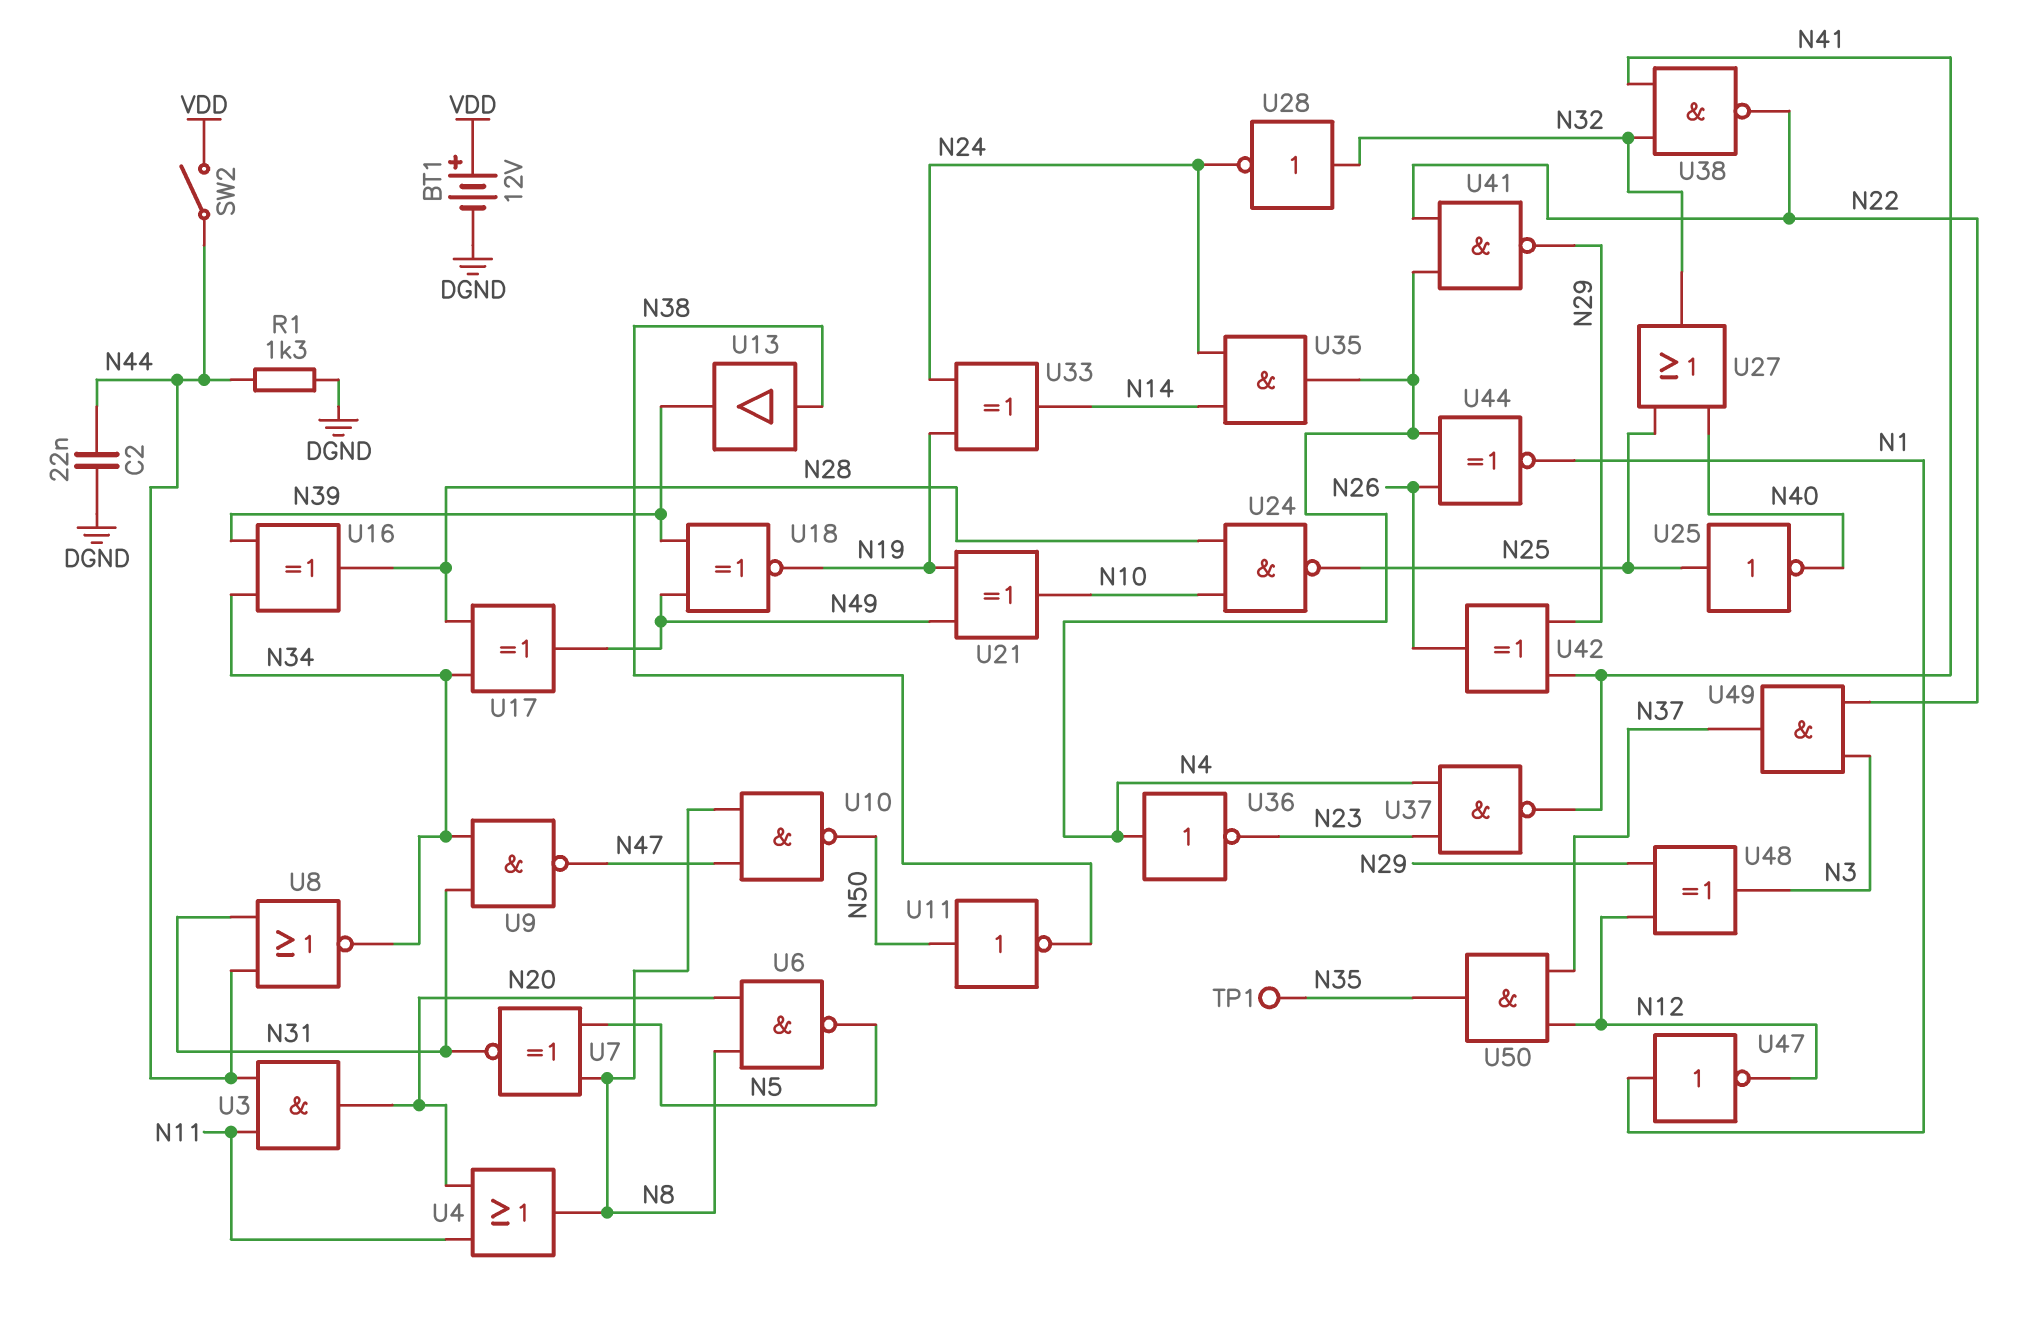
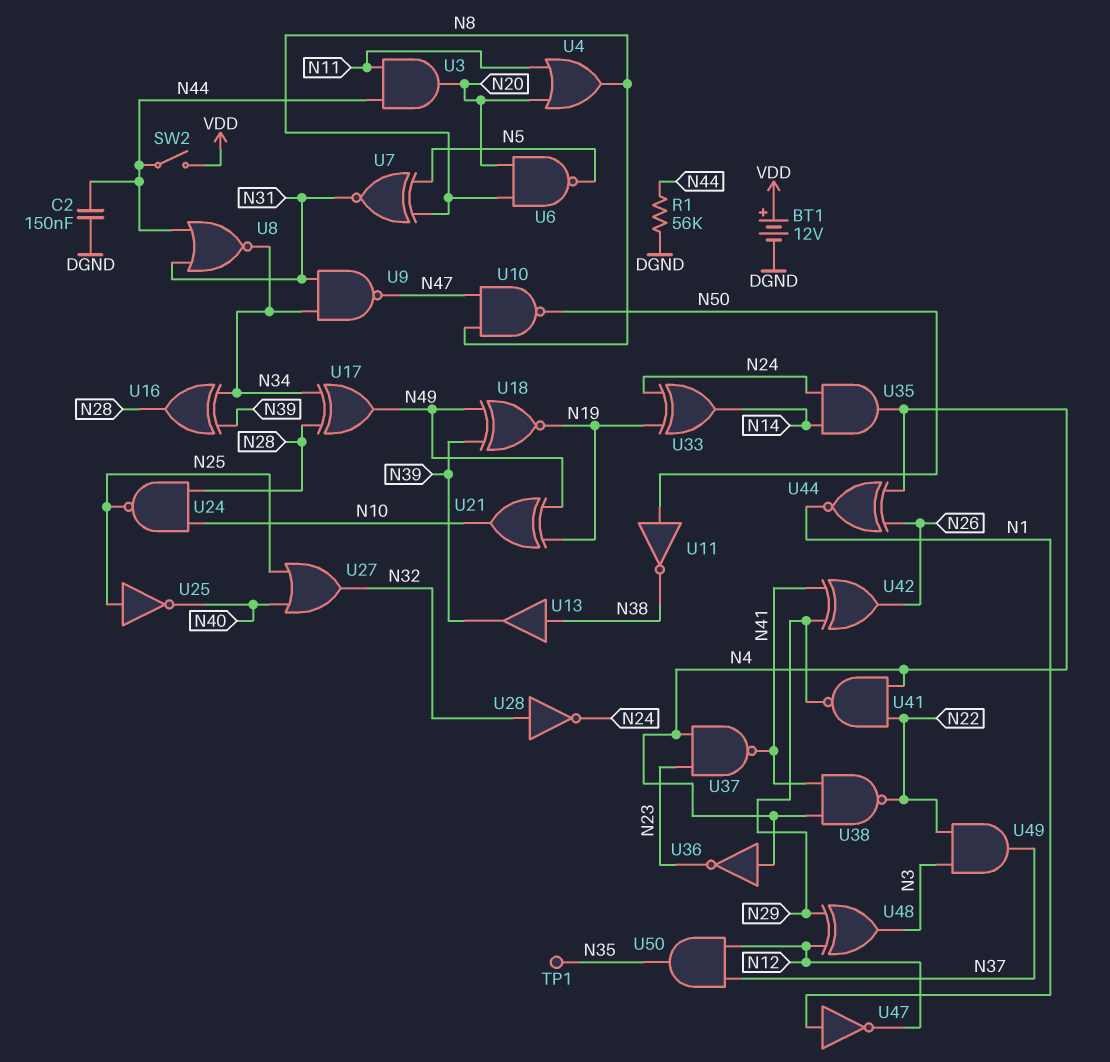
C2: 22nF (DGND, N44) -> 150nF (DGND, N44)
R1: 1.3k (DGND, N44) -> 56k (DGND, N44)
U38: NAND (in N32, in N41, out N22) -> NAND (in N4, in N41, out N22)

